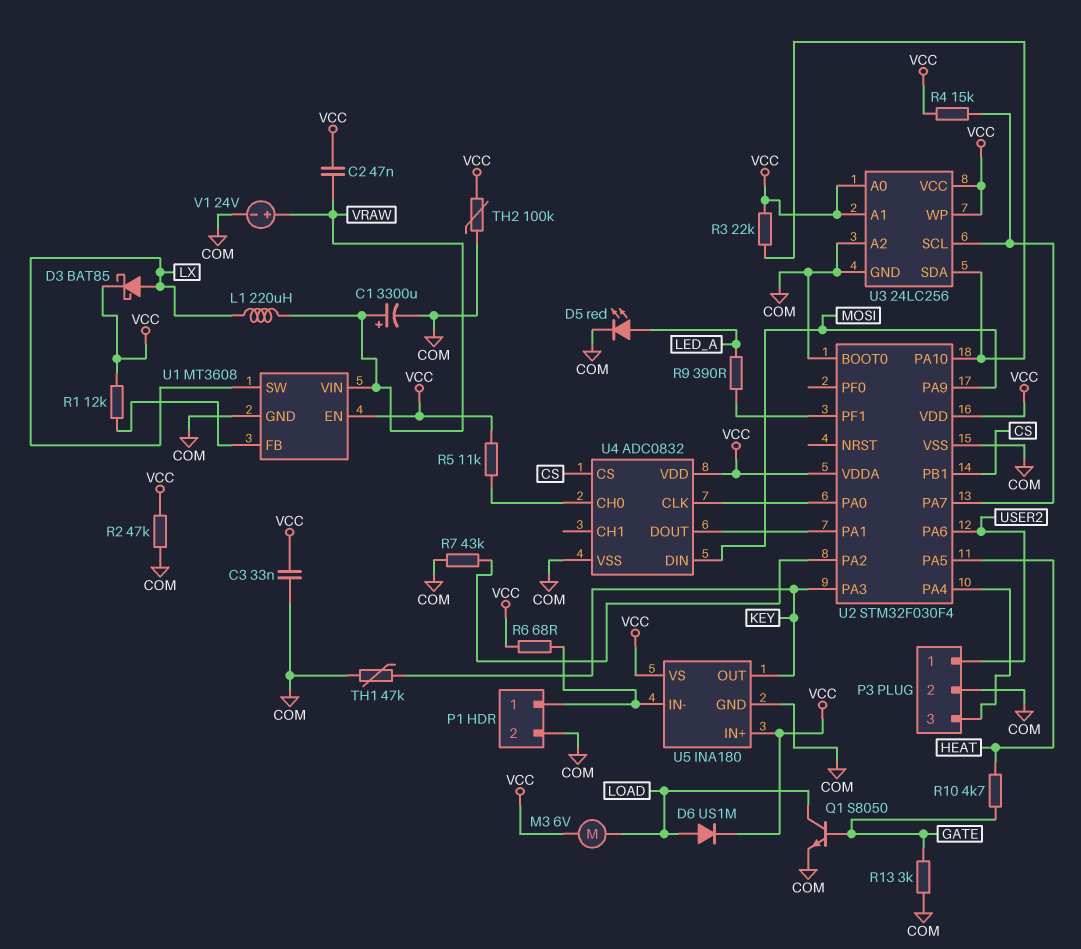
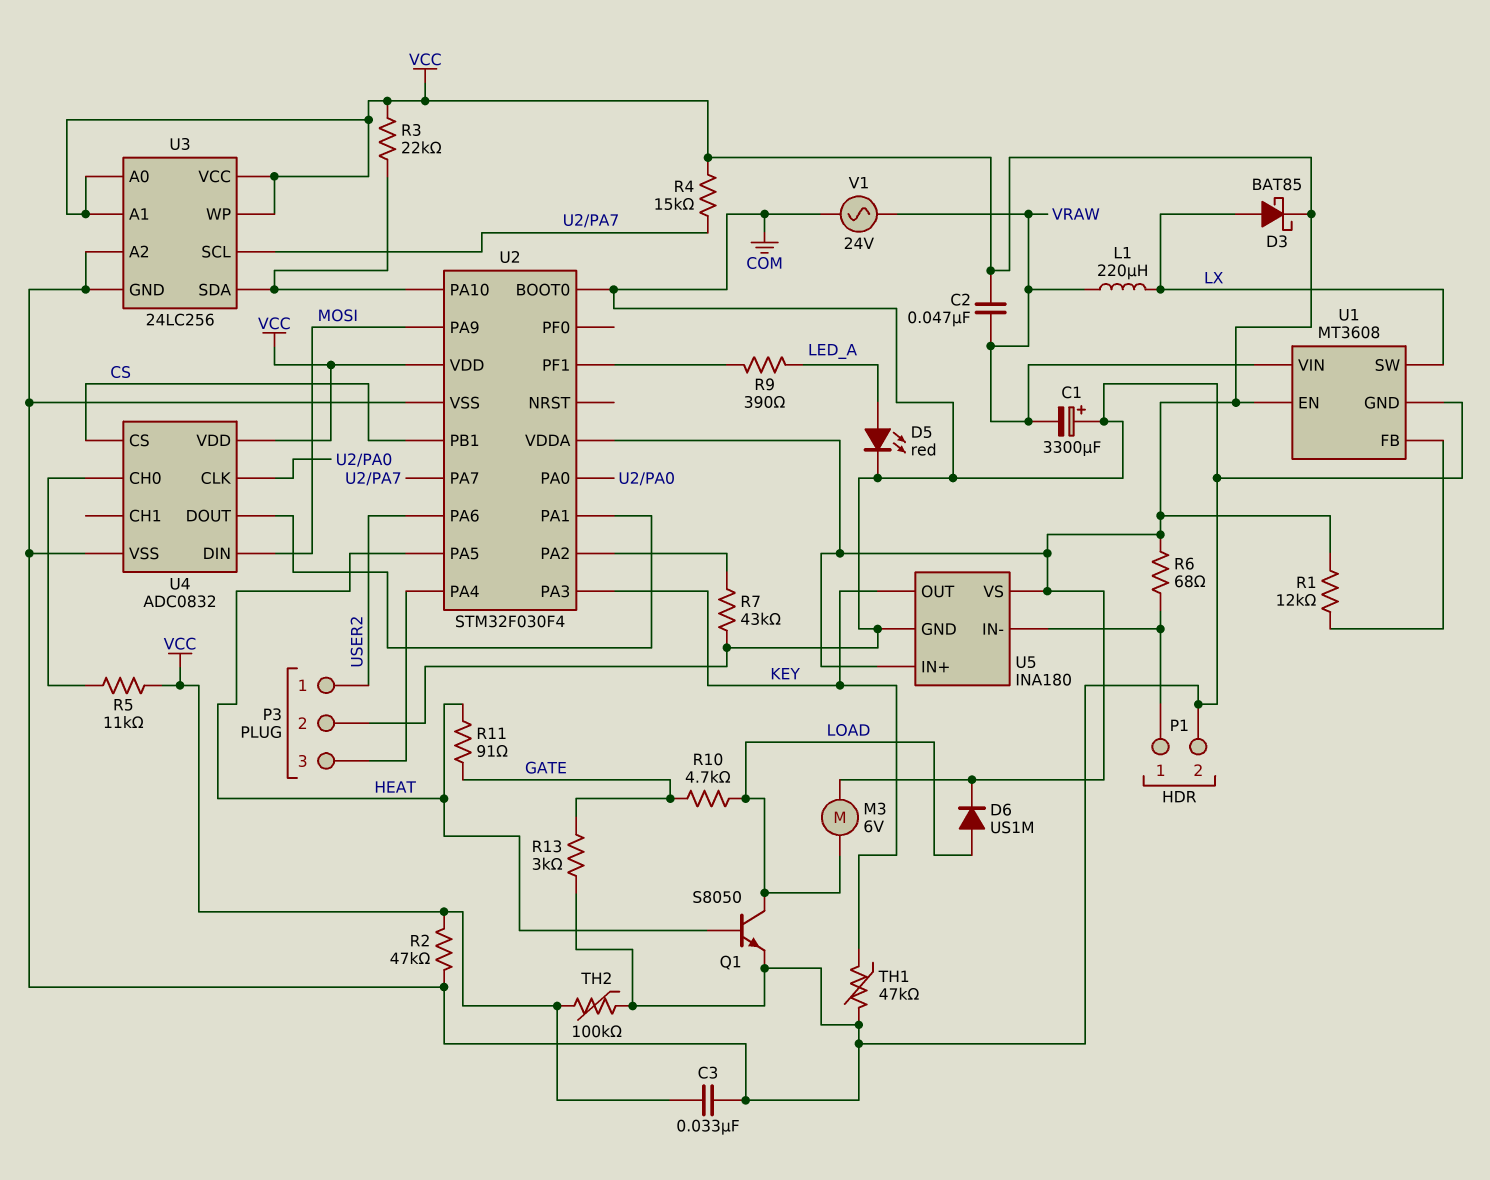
C1: 3300uF (plus VRAW, minus COM) -> 3300uF (plus COM, minus VRAW)
Q1: NPN S8050 (B GATE, C LOAD, E COM) -> NPN S8050 (B HEAT, C LOAD, E COM)
R10: 4.7k (GATE, HEAT) -> 4.7k (GATE, LOAD)
R11: none -> 91 (GATE, HEAT)
V1: 24V (plus VRAW, minus COM) -> AC 24V (COM, VRAW)

